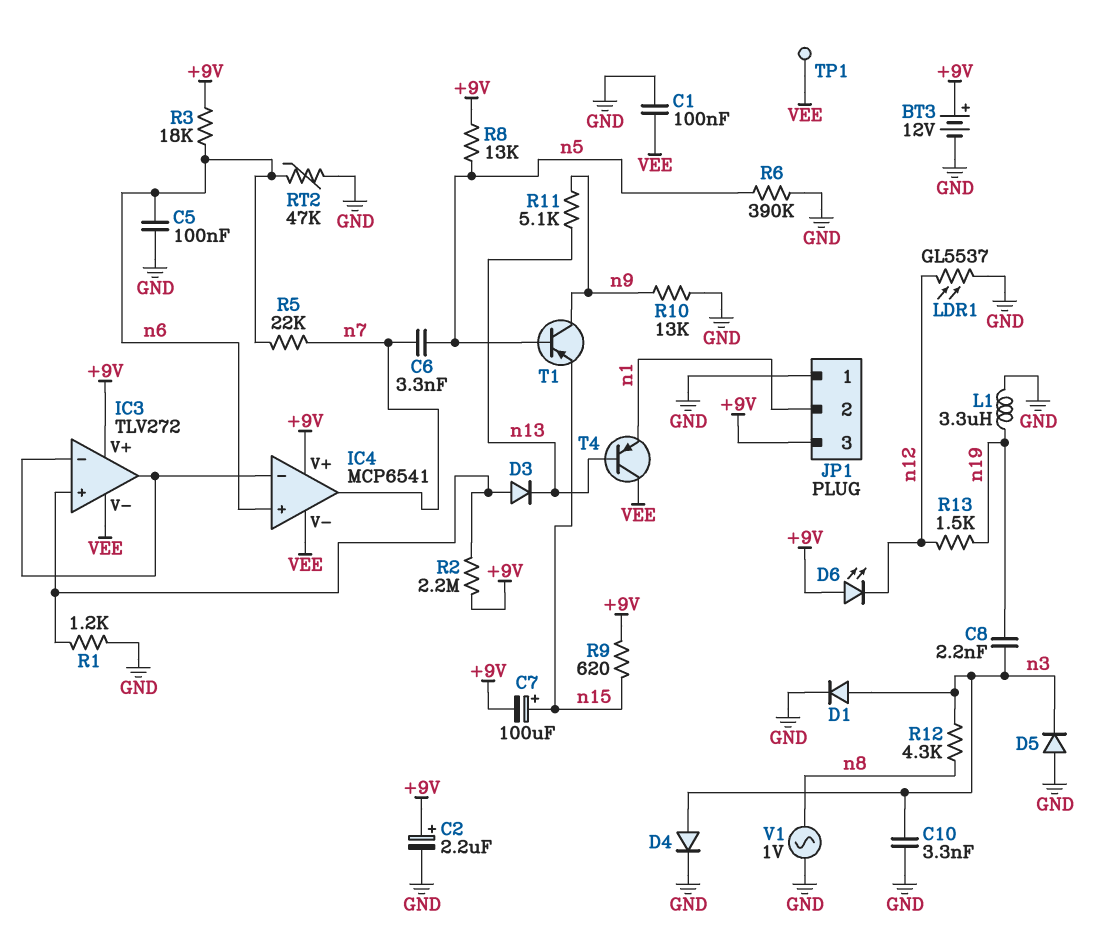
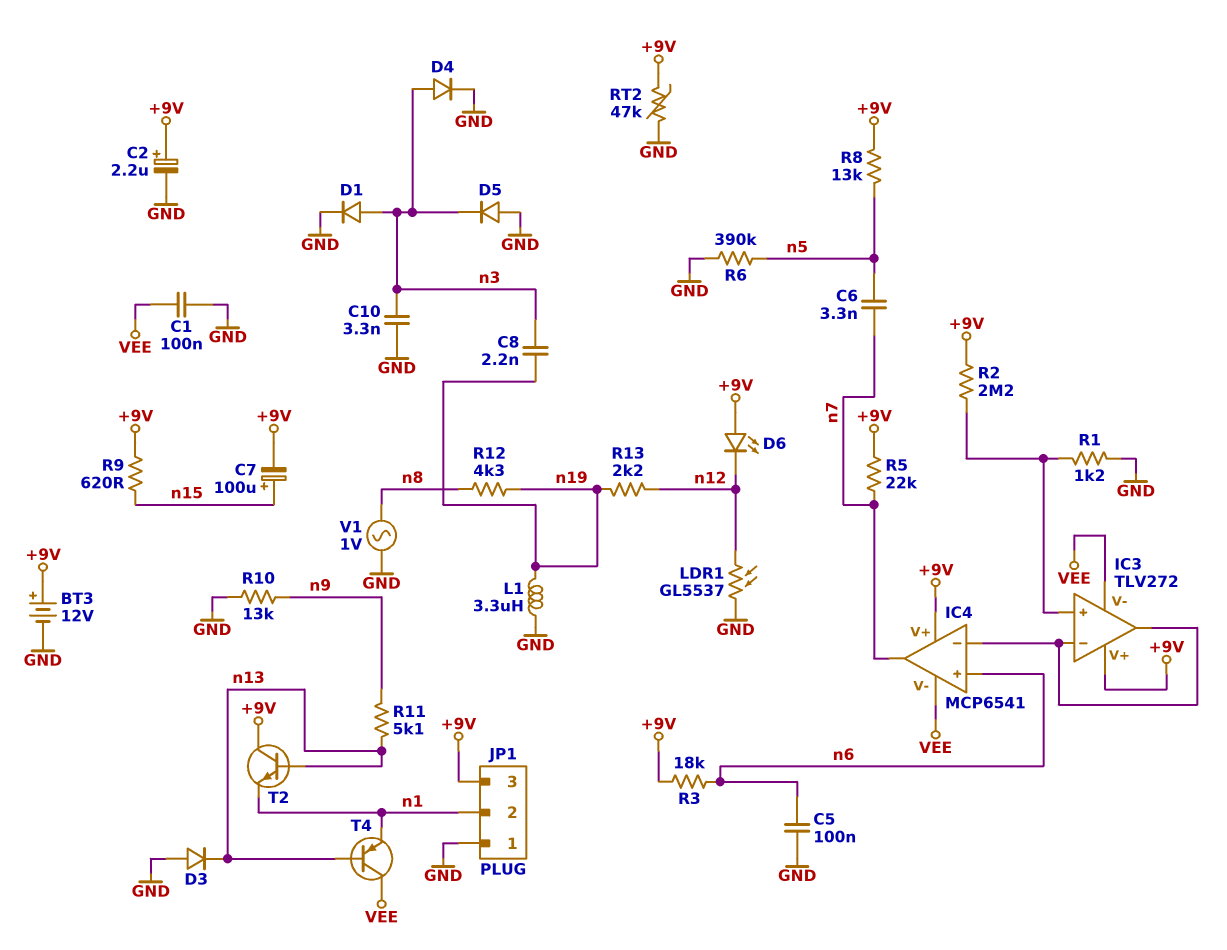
D3: diode (A IC3/in+, K n13) -> diode (A GND, K n13)
R5: 22k (n6, n7) -> 22k (+9V, n7)
R12: 4.3k (n3, n8) -> 4.3k (n8, n19)
R13: 1.5k (n12, n19) -> 2.2k (n12, n19)
RT2: 47k (GND, n6) -> 47k (+9V, GND)
T1: PNP (B n5, C n9, E n15) -> none
T2: none -> NPN (B n13, C +9V, E n1)
TP1: test point (VEE) -> none

